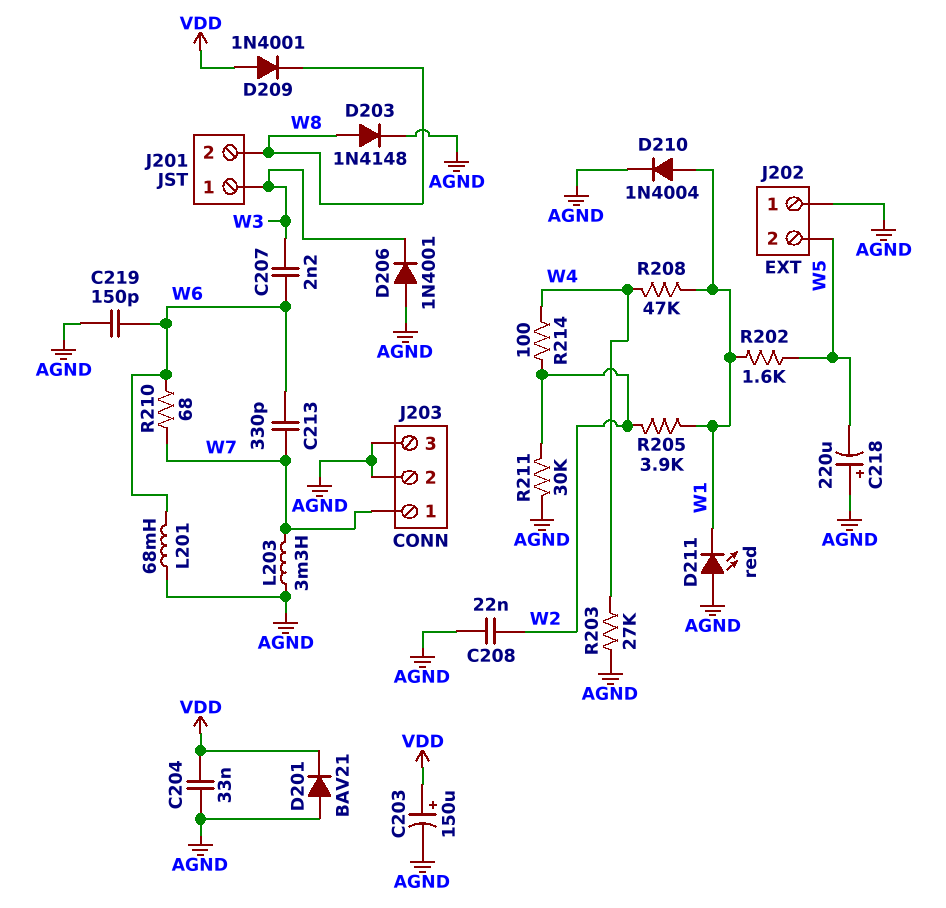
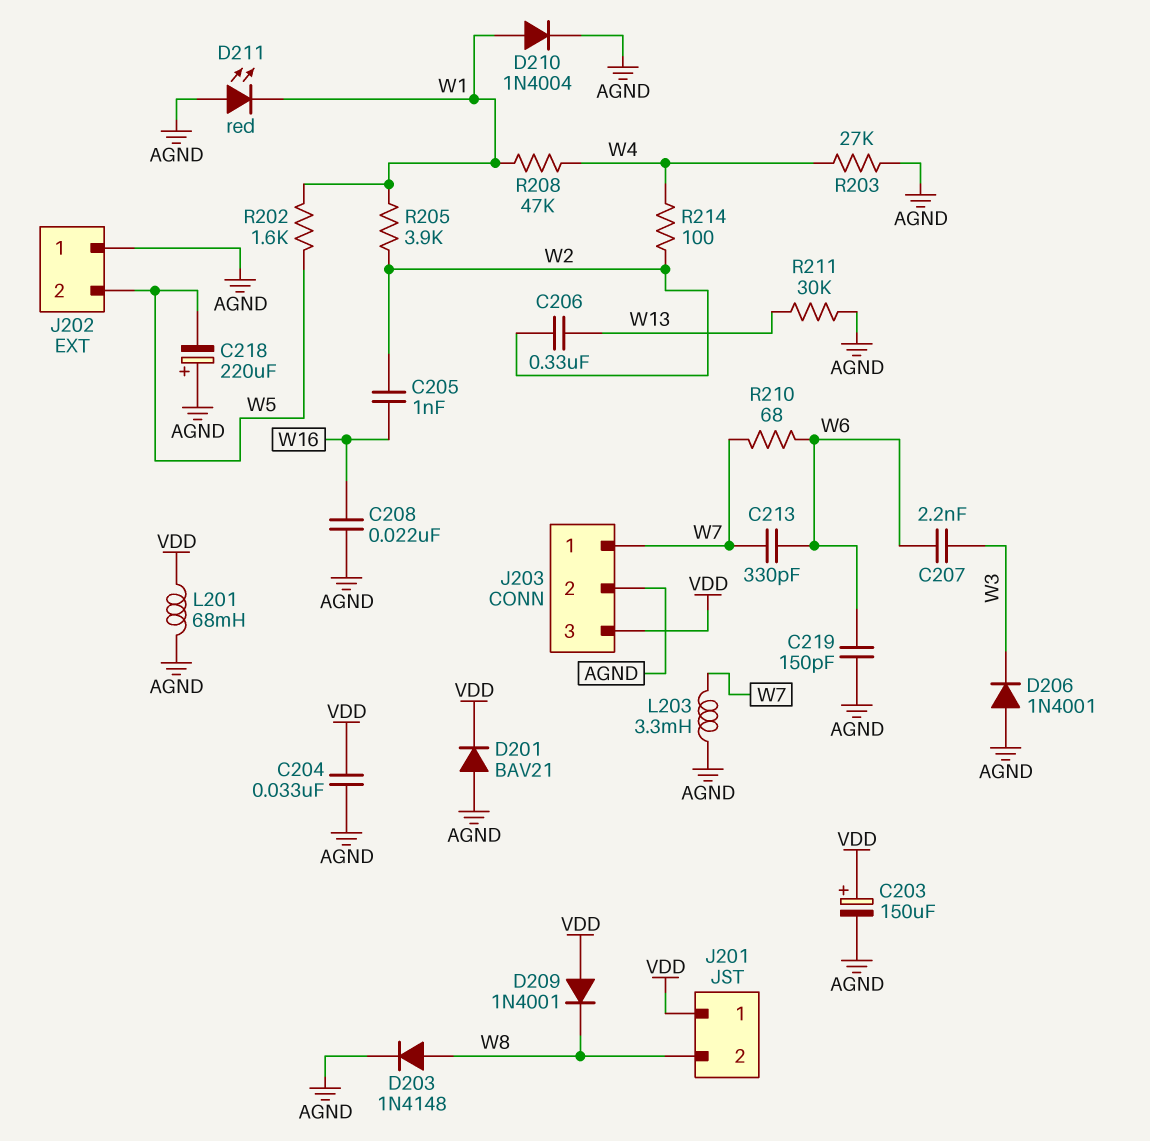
C205: none -> 1nF (W2, W16)
C206: none -> 330nF (W2, W13)
C208: 22nF (AGND, W2) -> 22nF (AGND, W16)
J201 pin 1: W3 -> VDD
J203 pin 3: AGND -> VDD
L201: 68mH (AGND, W6) -> 68mH (AGND, VDD)
R211: 30k (AGND, W2) -> 30k (AGND, W13)

